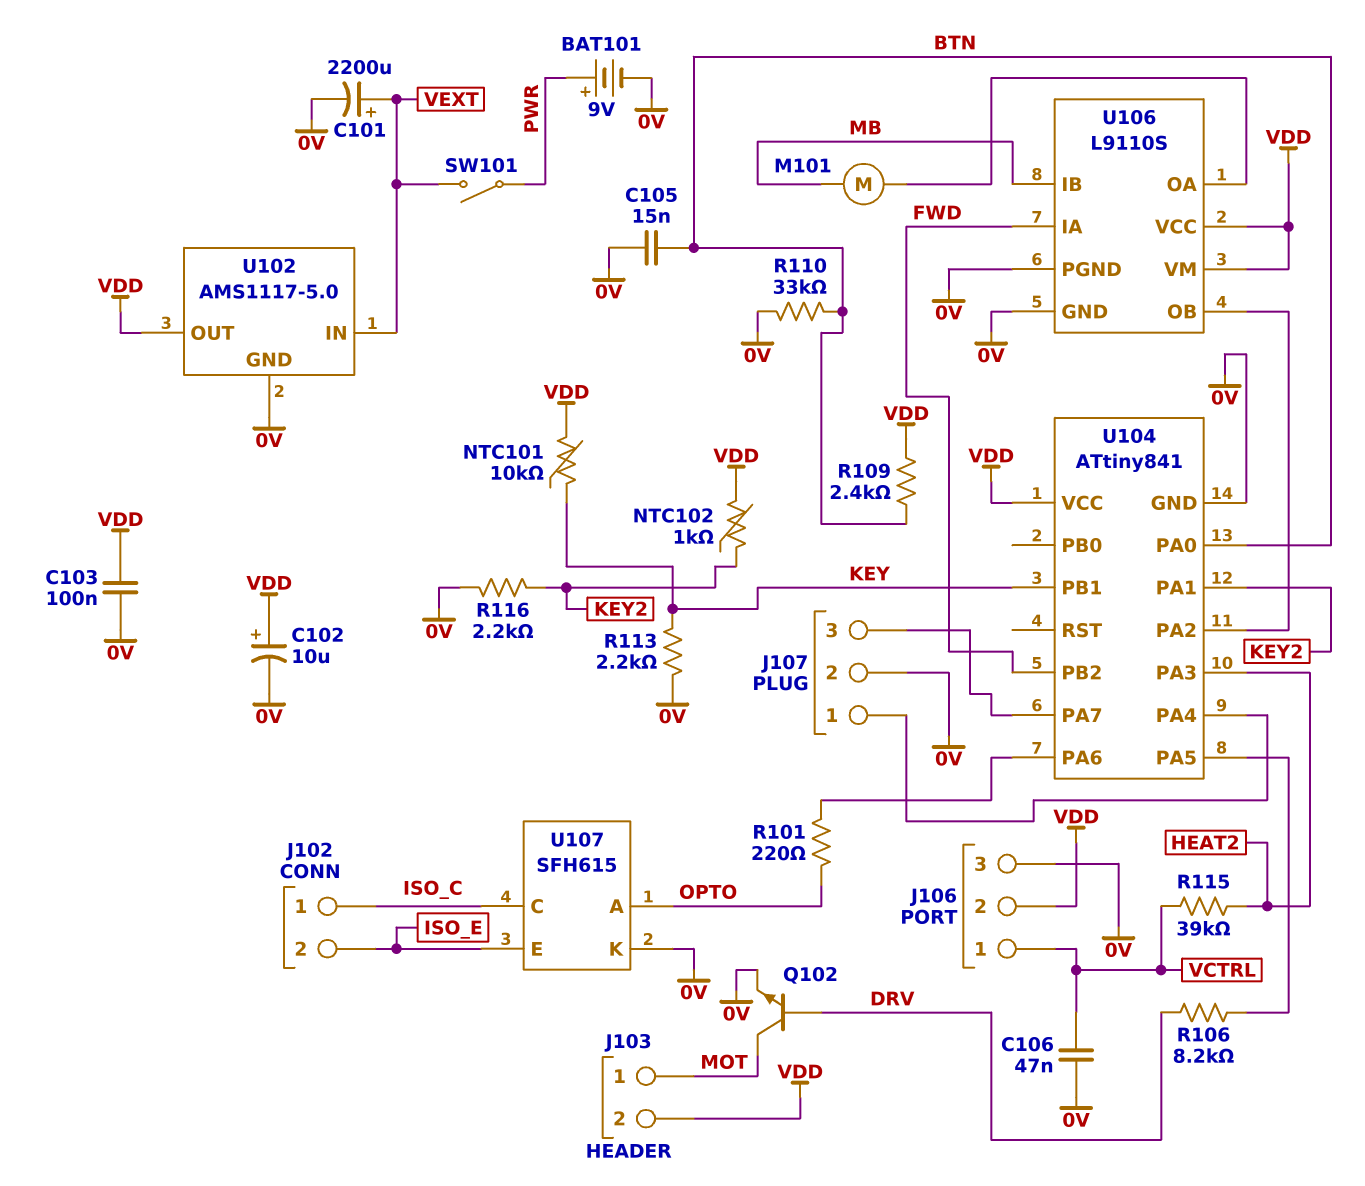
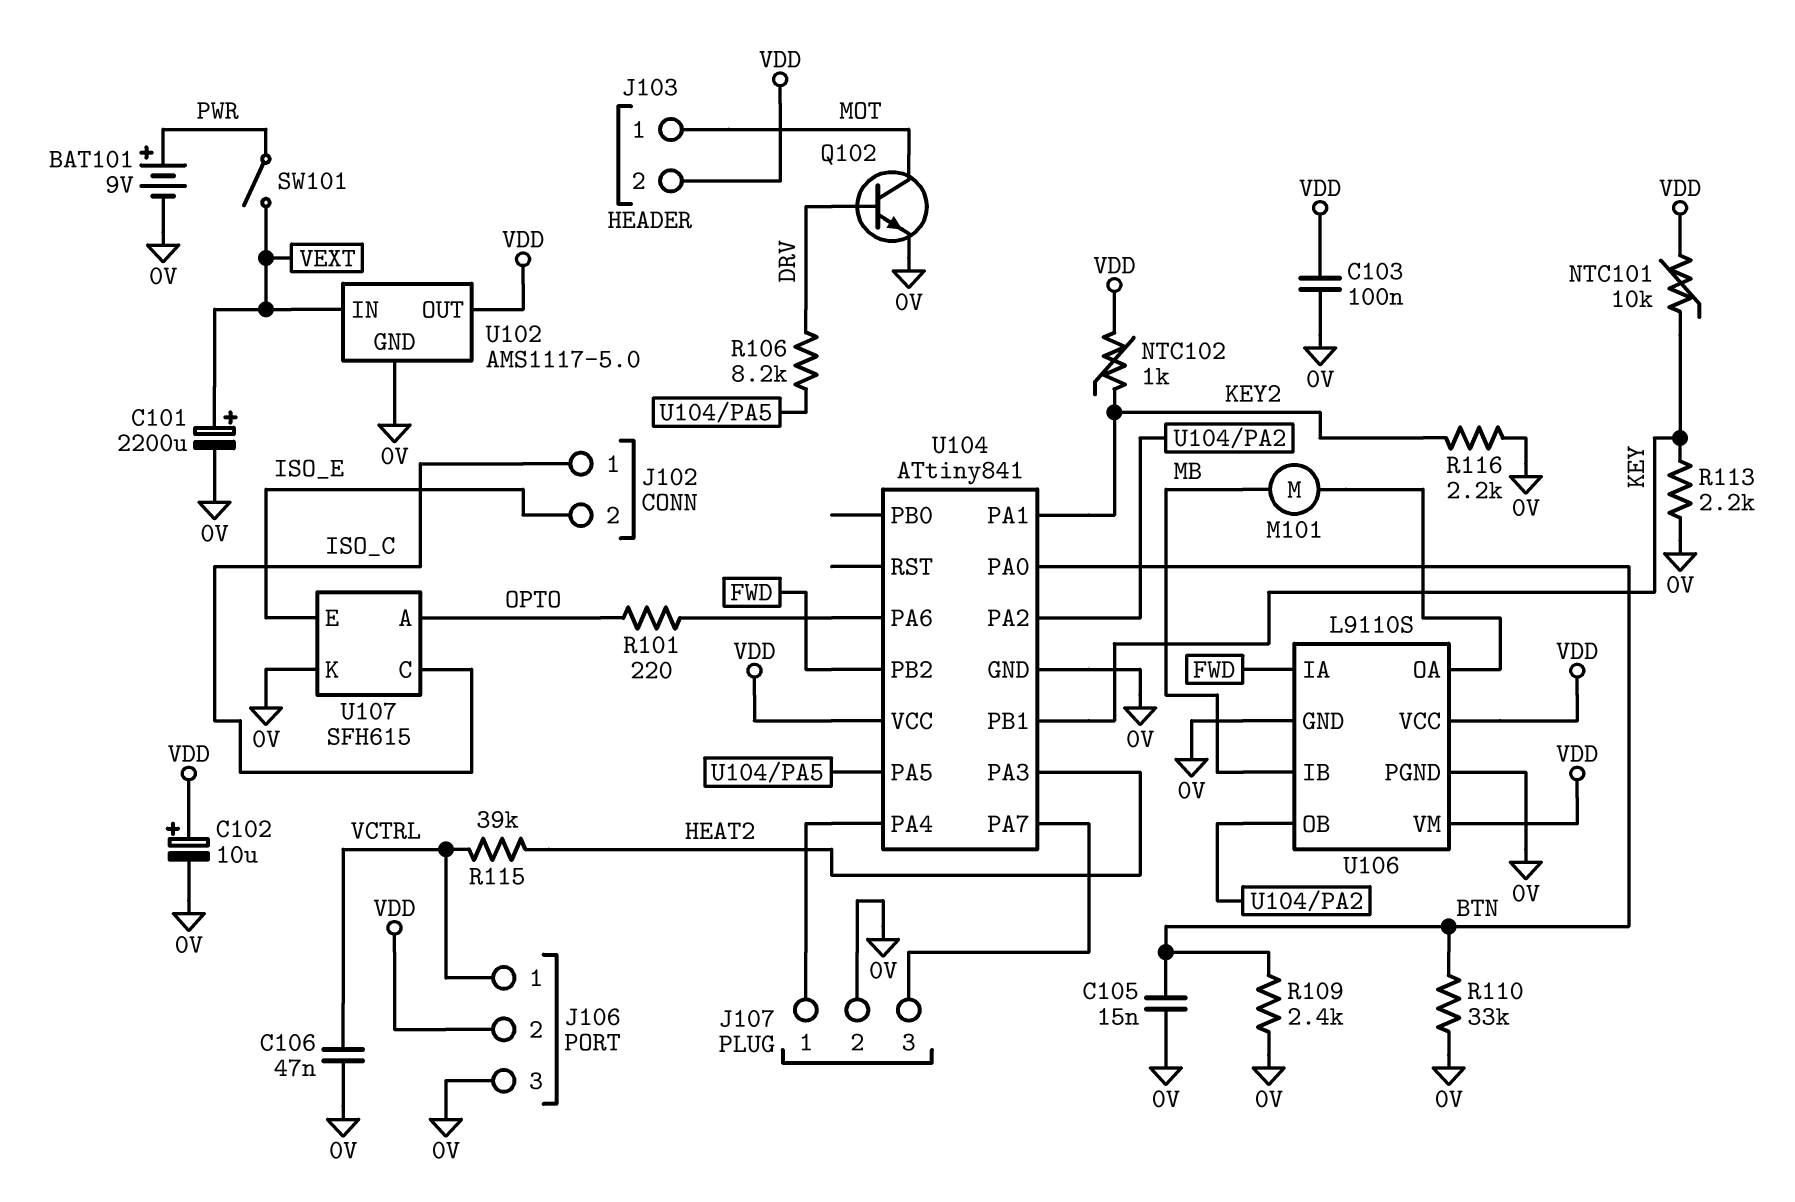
R109: 2.4k (BTN, VDD) -> 2.4k (0V, BTN)

